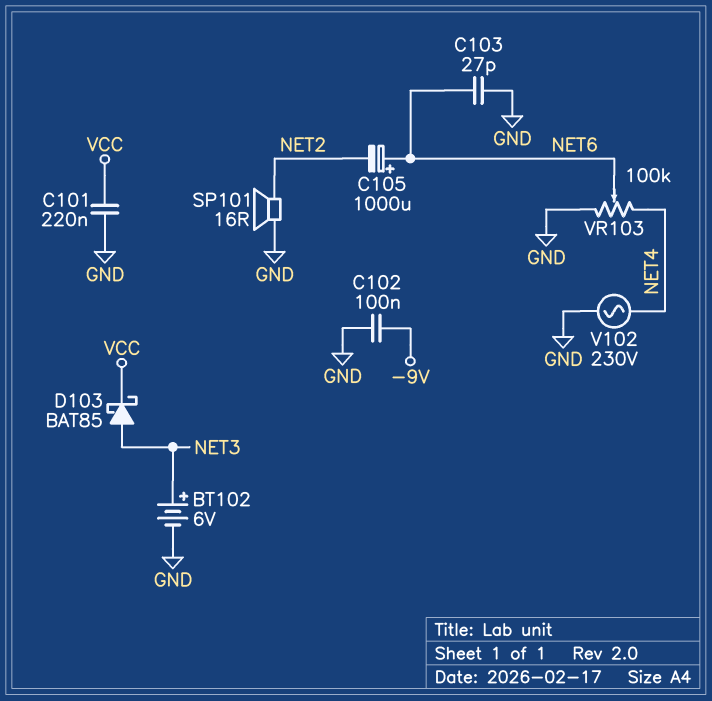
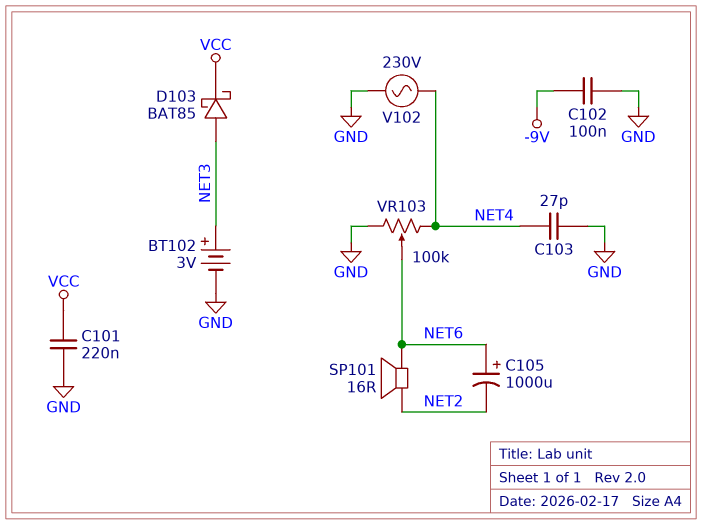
BT102: 6V (plus NET3, minus GND) -> 3V (plus NET3, minus GND)
C103: 27pF (GND, NET6) -> 27pF (GND, NET4)
SP101: speaker 16R (GND, NET2) -> speaker 16R (NET2, NET6)

